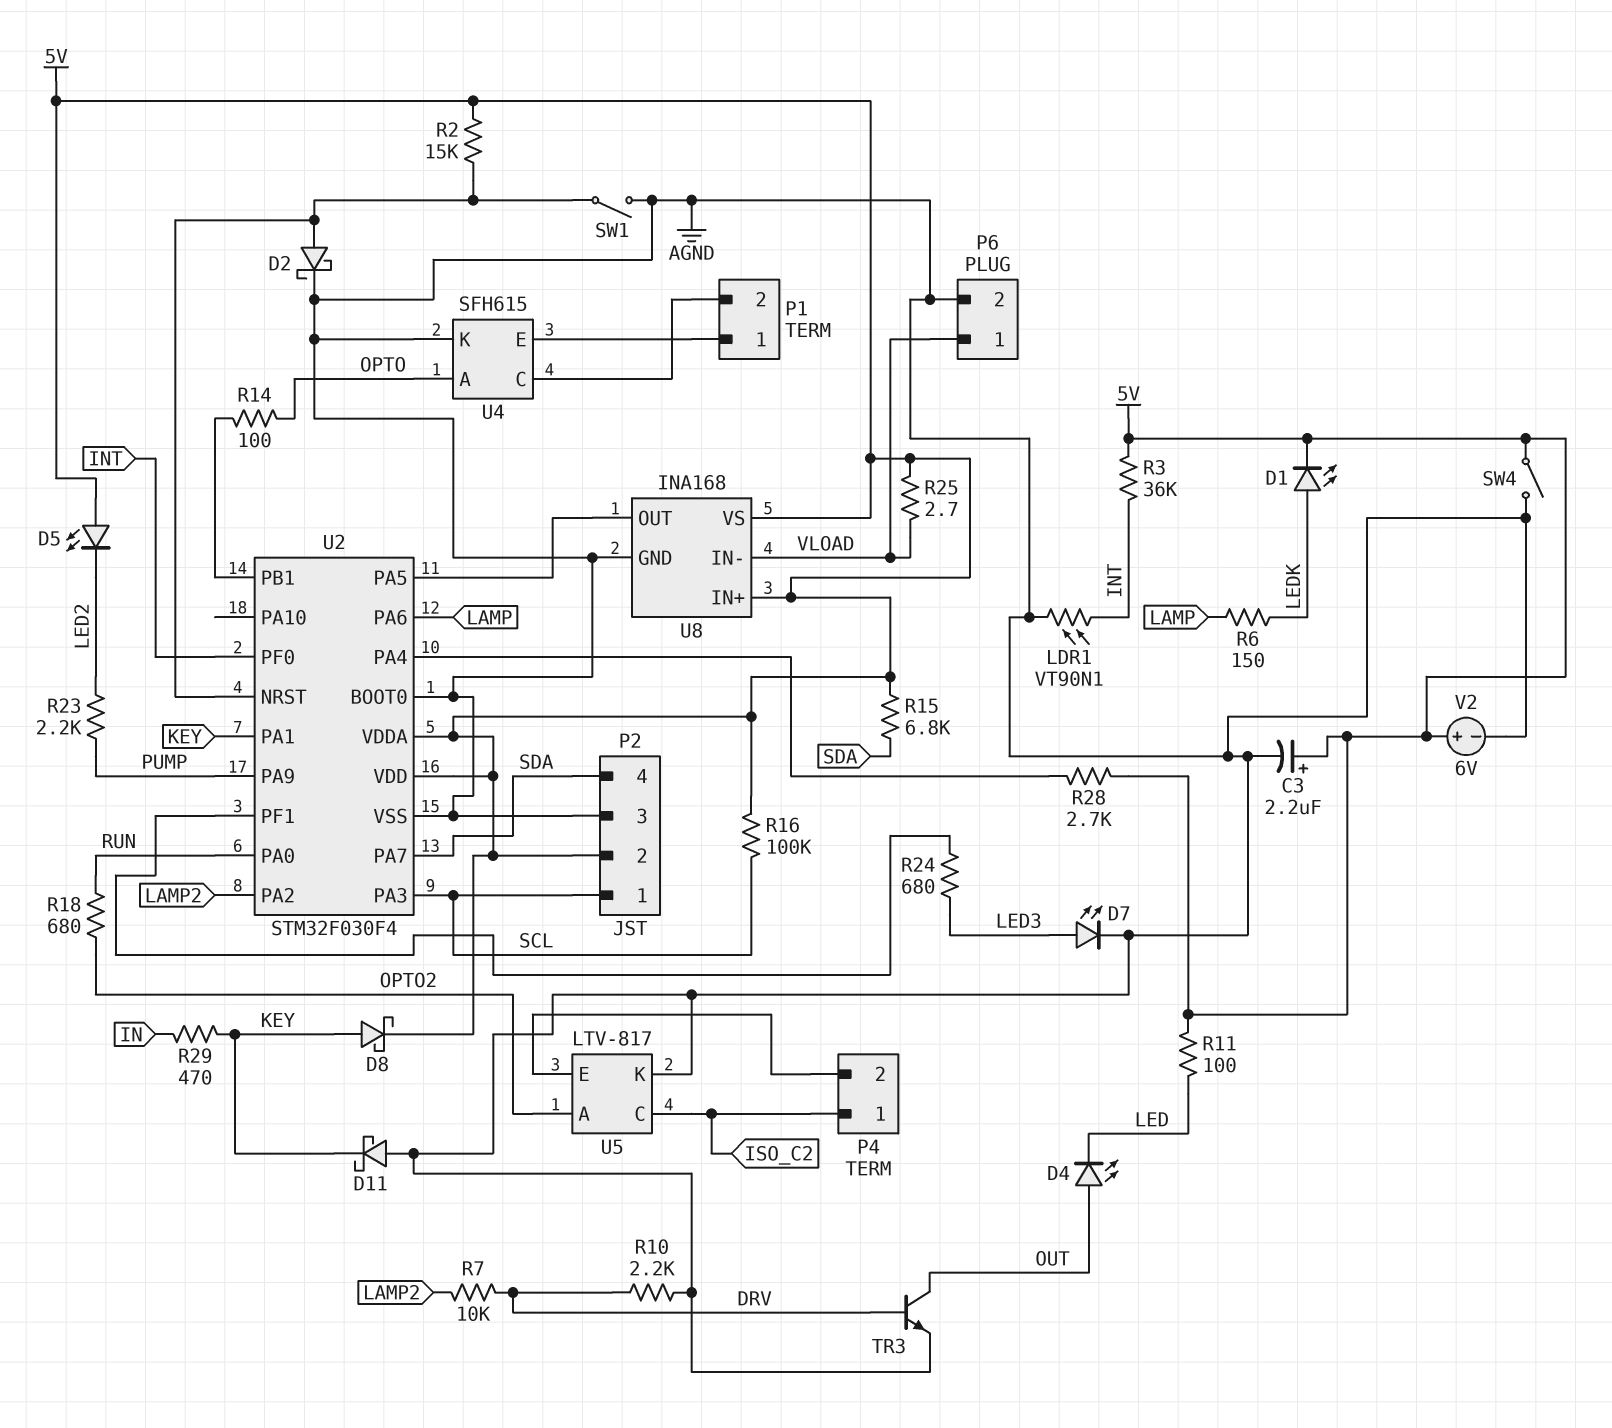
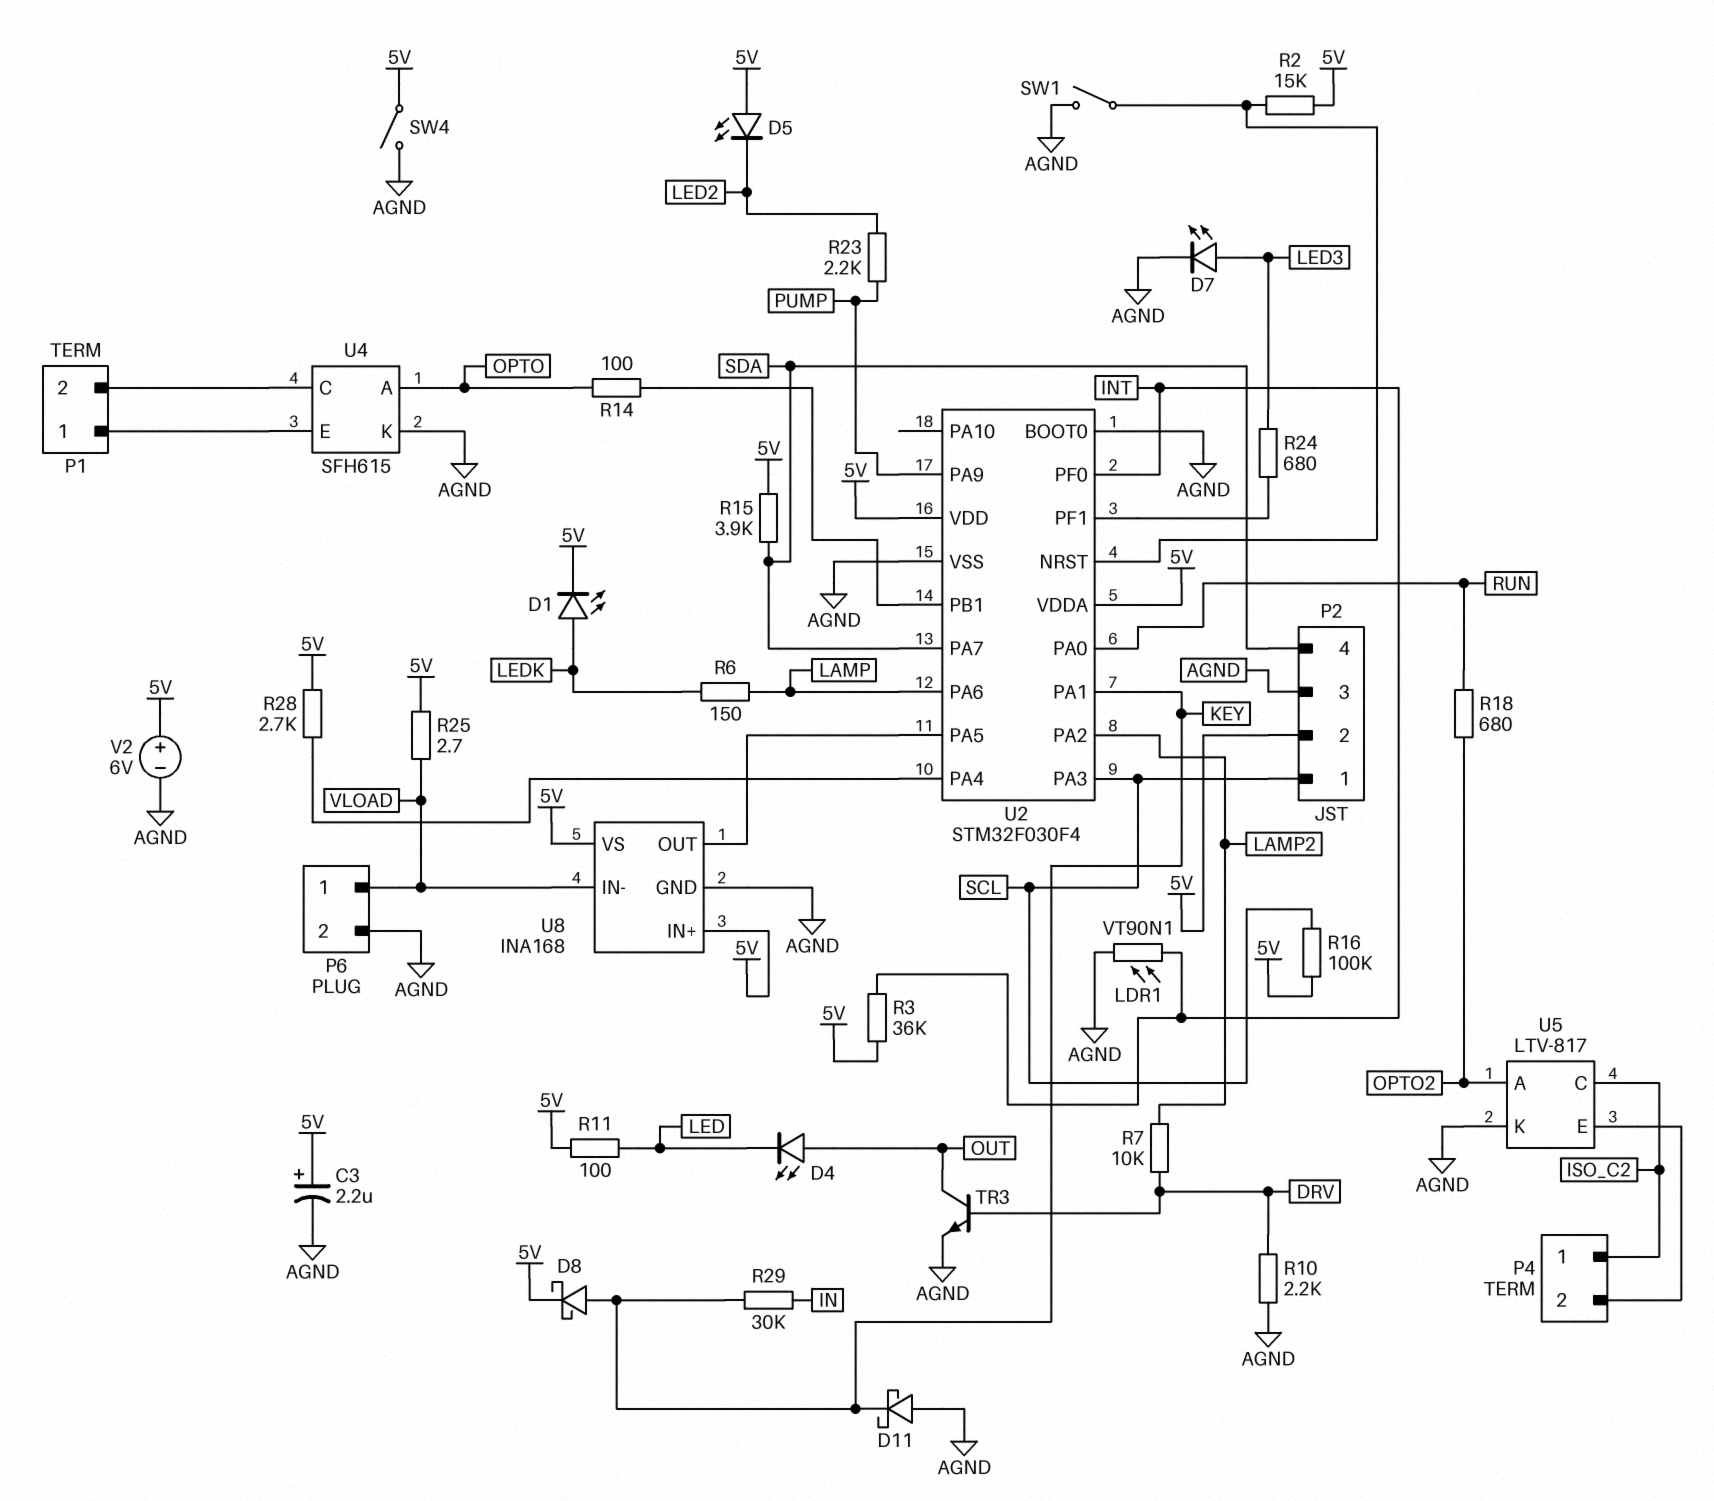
D2: schottky (A U2/NRST, K AGND) -> none
R15: 6.8k (5V, SDA) -> 3.9k (5V, SDA)
R29: 470 (IN, KEY) -> 30k (IN, KEY)

